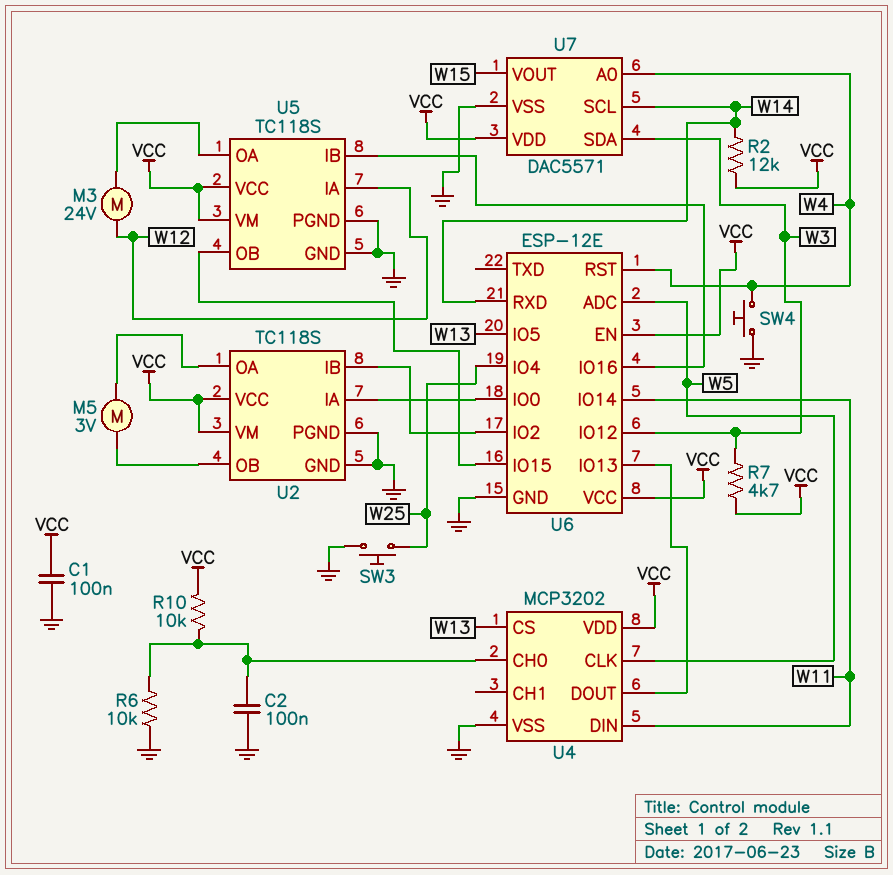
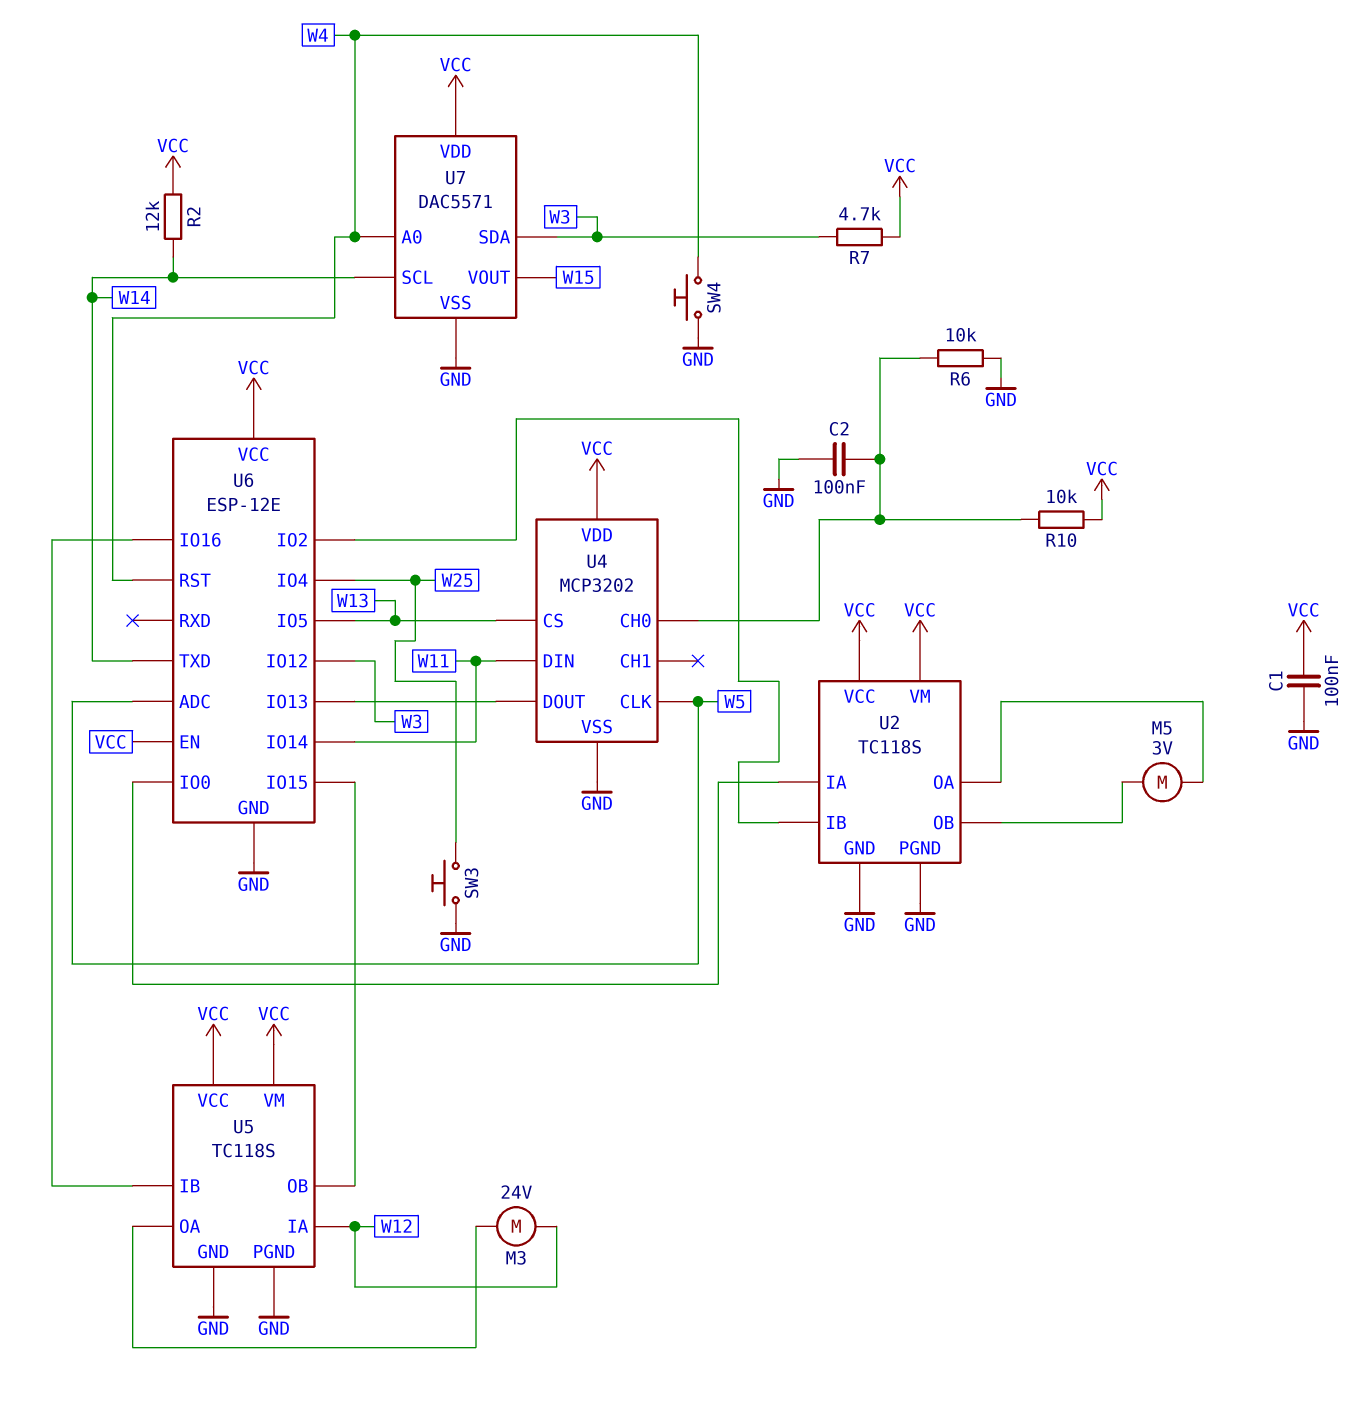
U6 pin RXD: W14 -> none
U6 pin TXD: none -> W14

